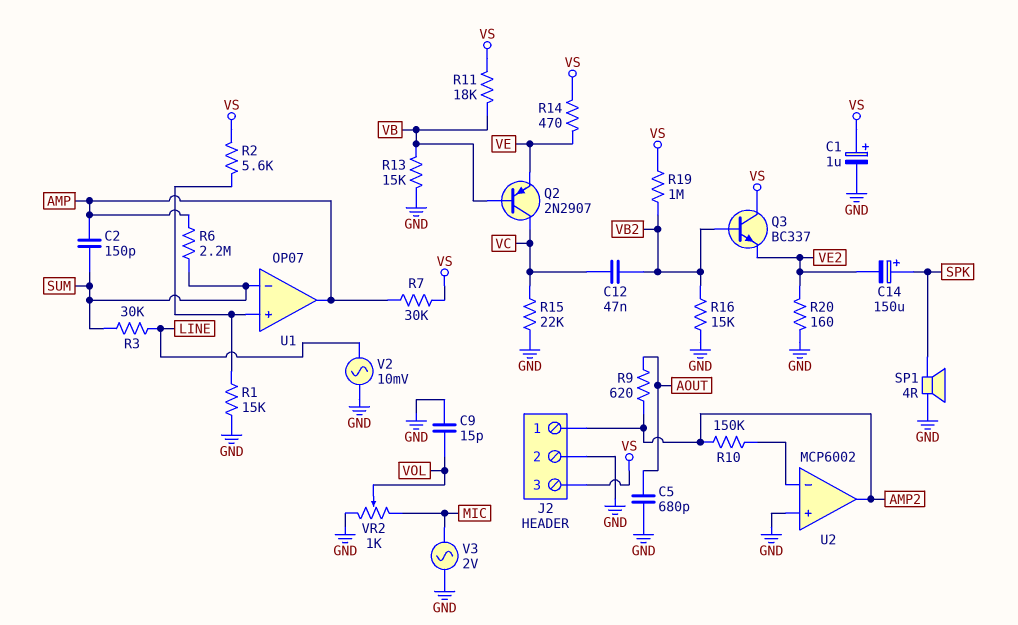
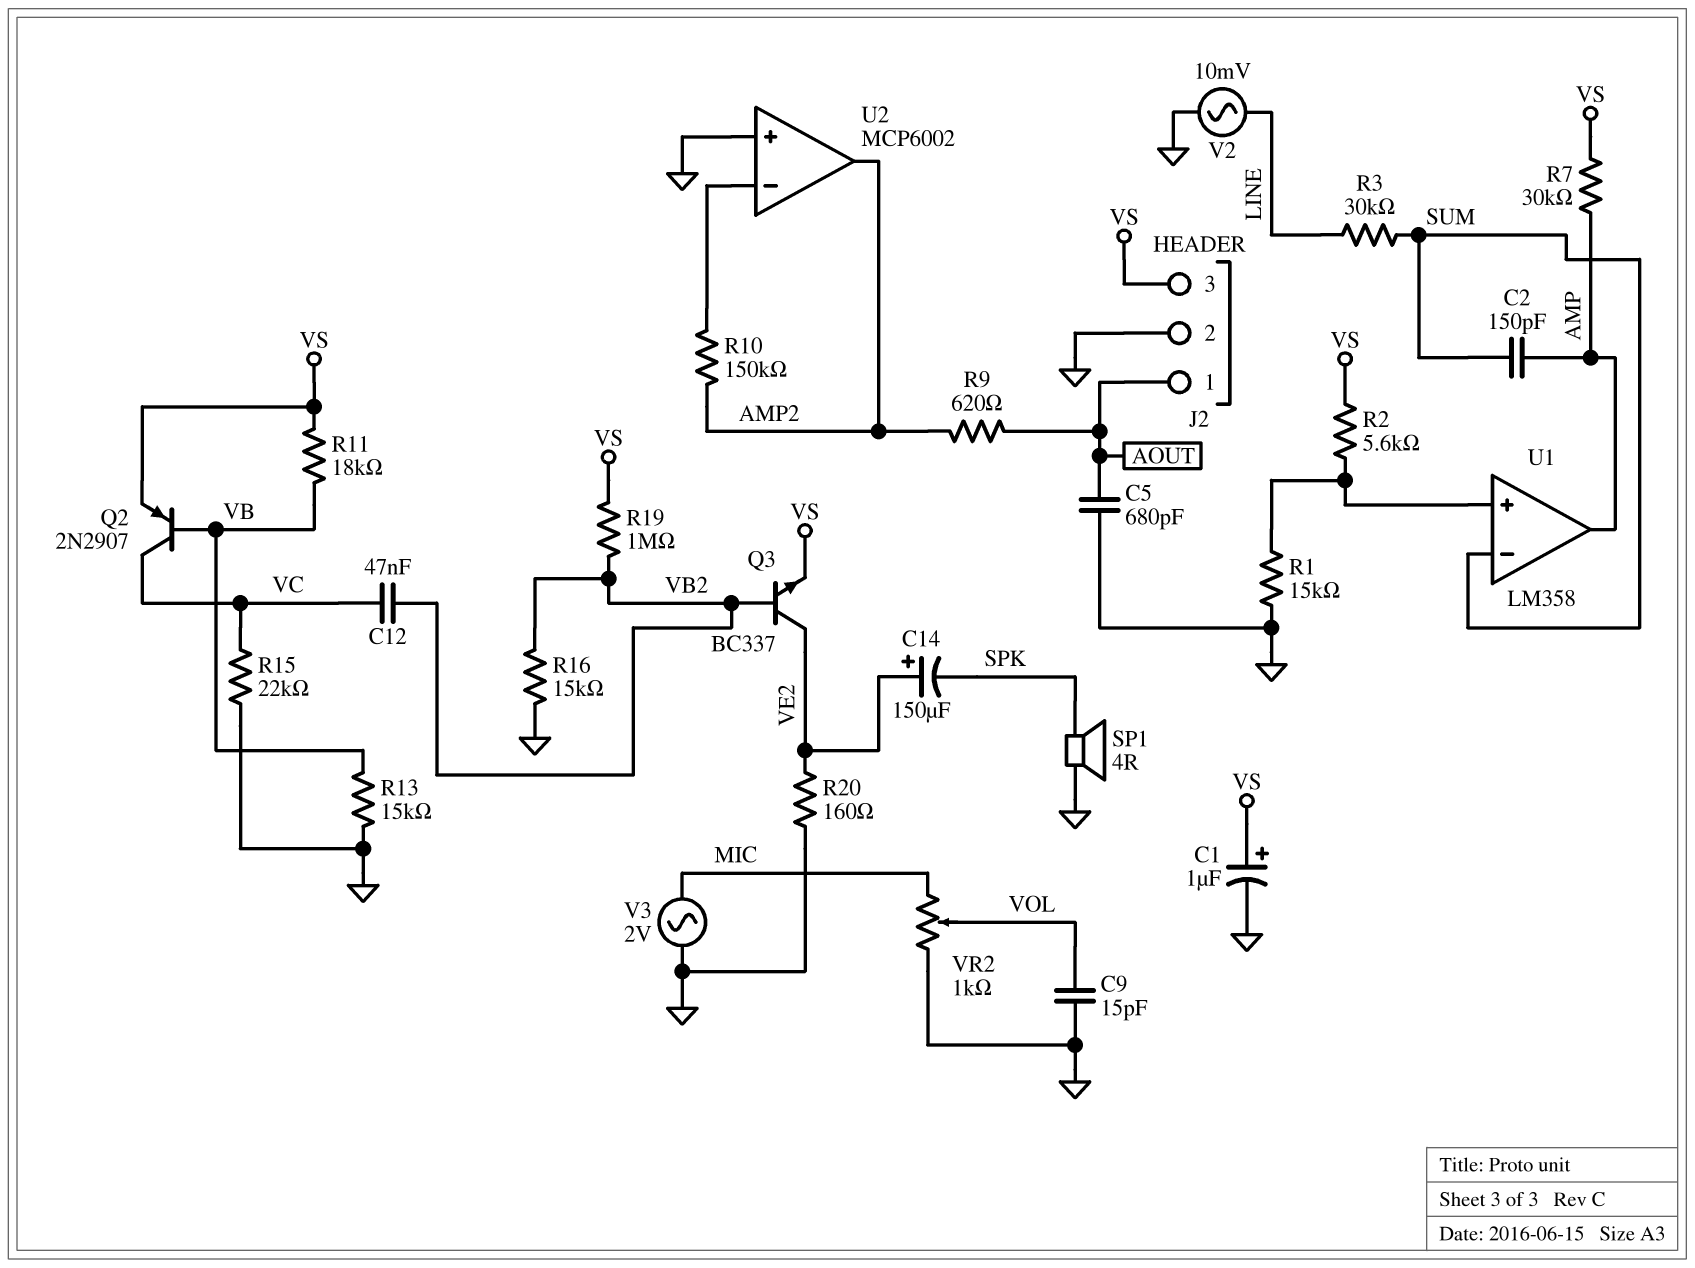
C14: 150uF (plus SPK, minus VE2) -> 150uF (plus VE2, minus SPK)
J2 pin 1: AMP2 -> AOUT
Q2: PNP 2N2907 (B VB, C VC, E VE) -> PNP 2N2907 (B VB, C VC, E VS)
Q3: NPN BC337 (B VB2, C VS, E VE2) -> NPN BC337 (B VB2, C VE2, E VS)
R6: 2.2M (AMP, SUM) -> none
R14: 470 (VE, VS) -> none
U1: OP07 -> LM358

